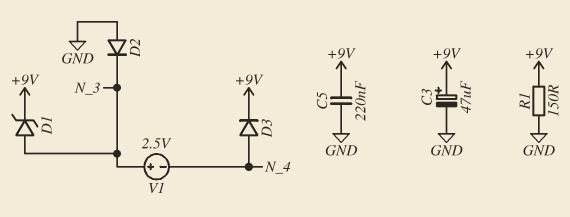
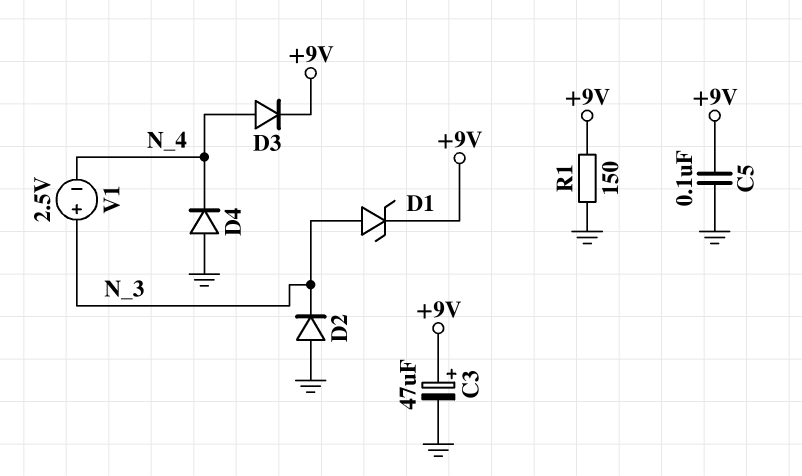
C5: 220nF (+9V, GND) -> 100nF (+9V, GND)
D4: none -> diode (A GND, K N_4)

